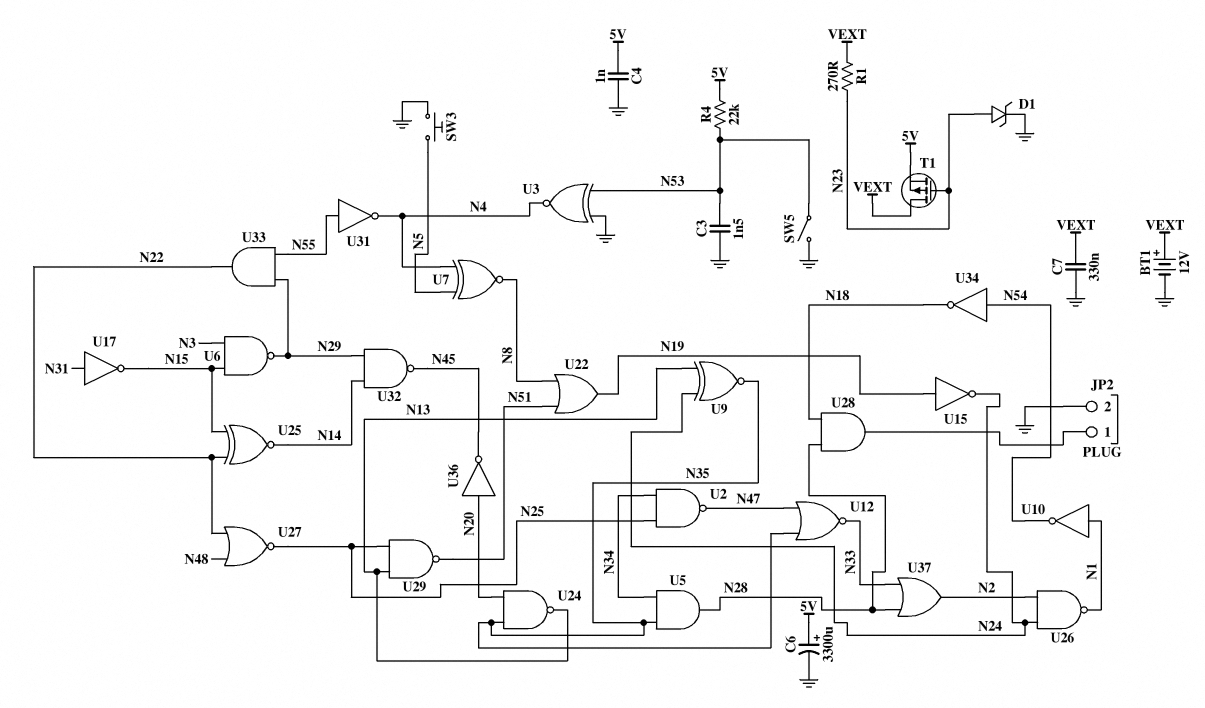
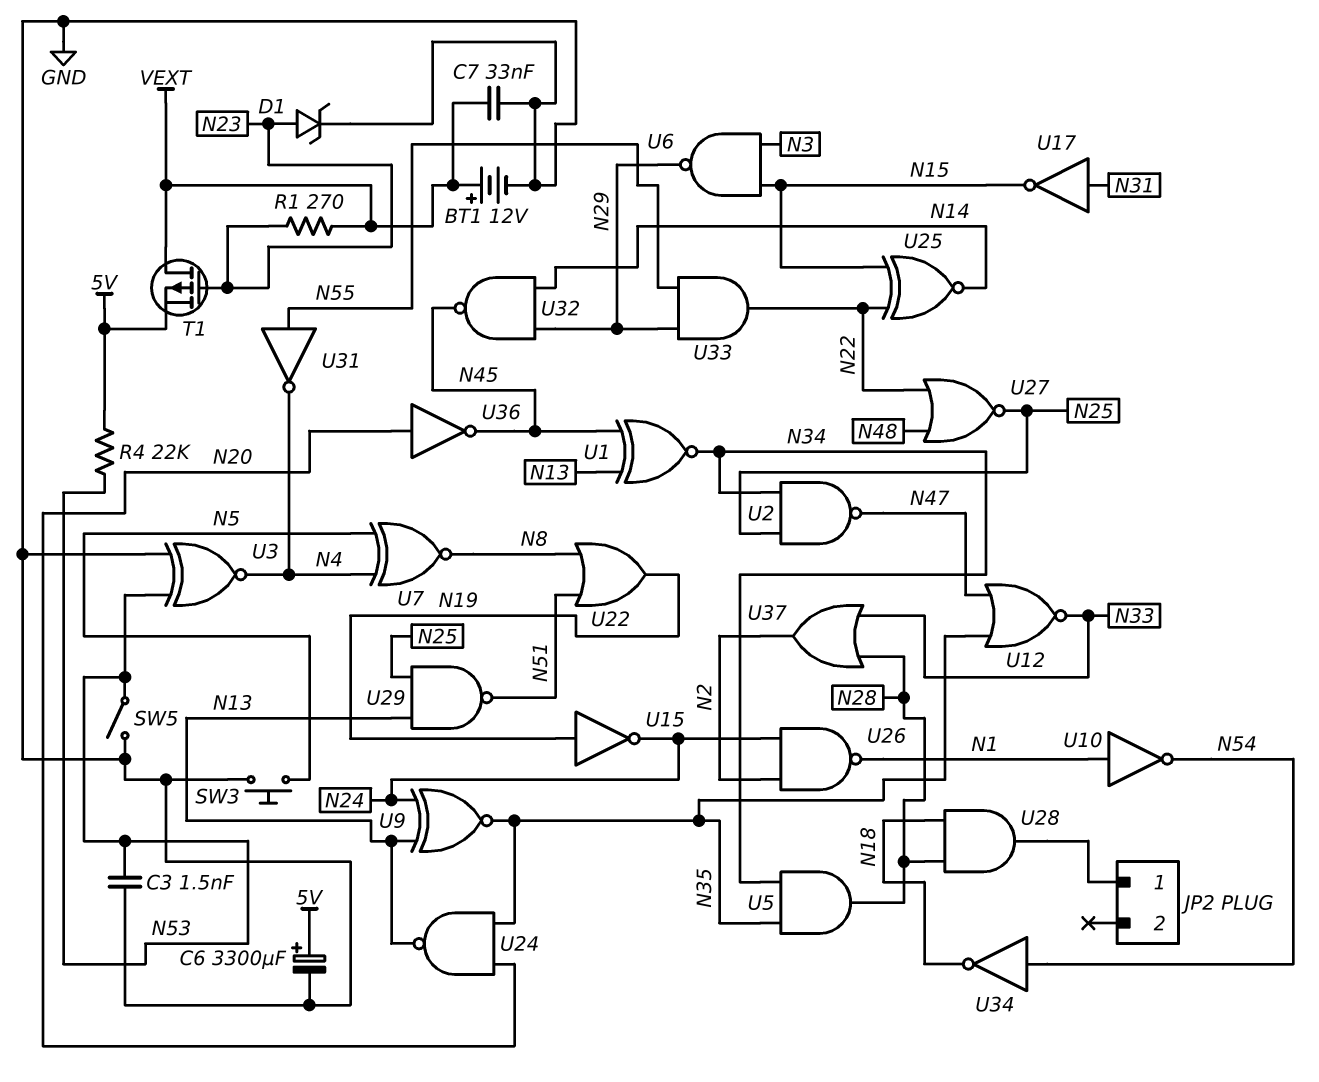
C4: 1nF (5V, GND) -> none
C7: 330nF (GND, VEXT) -> 33nF (GND, VEXT)
JP2 pin 2: GND -> none
U1: none -> XNOR (in N13, in N45, out N34)

